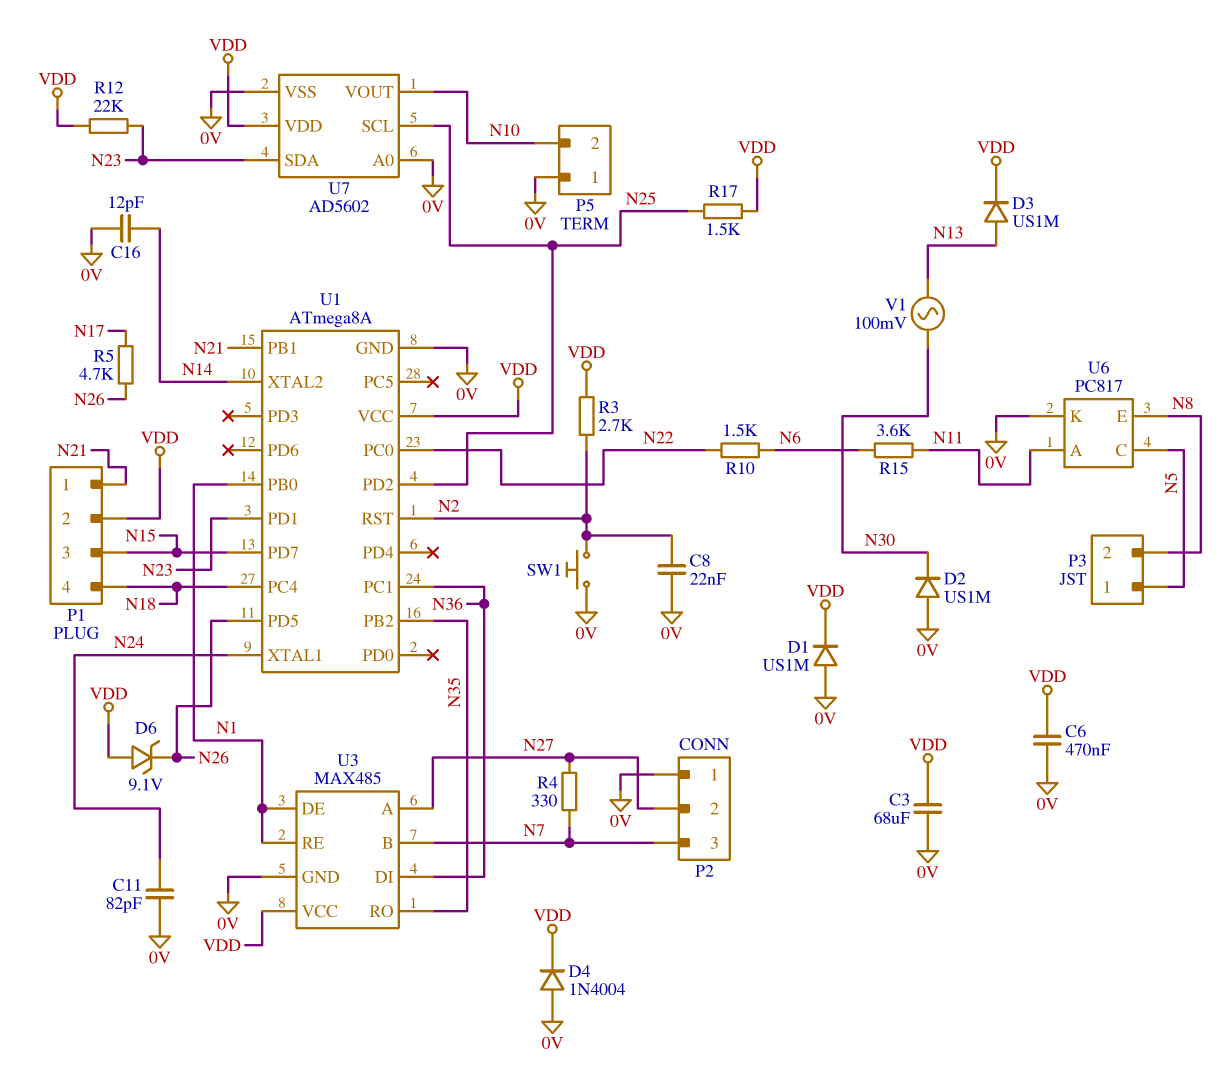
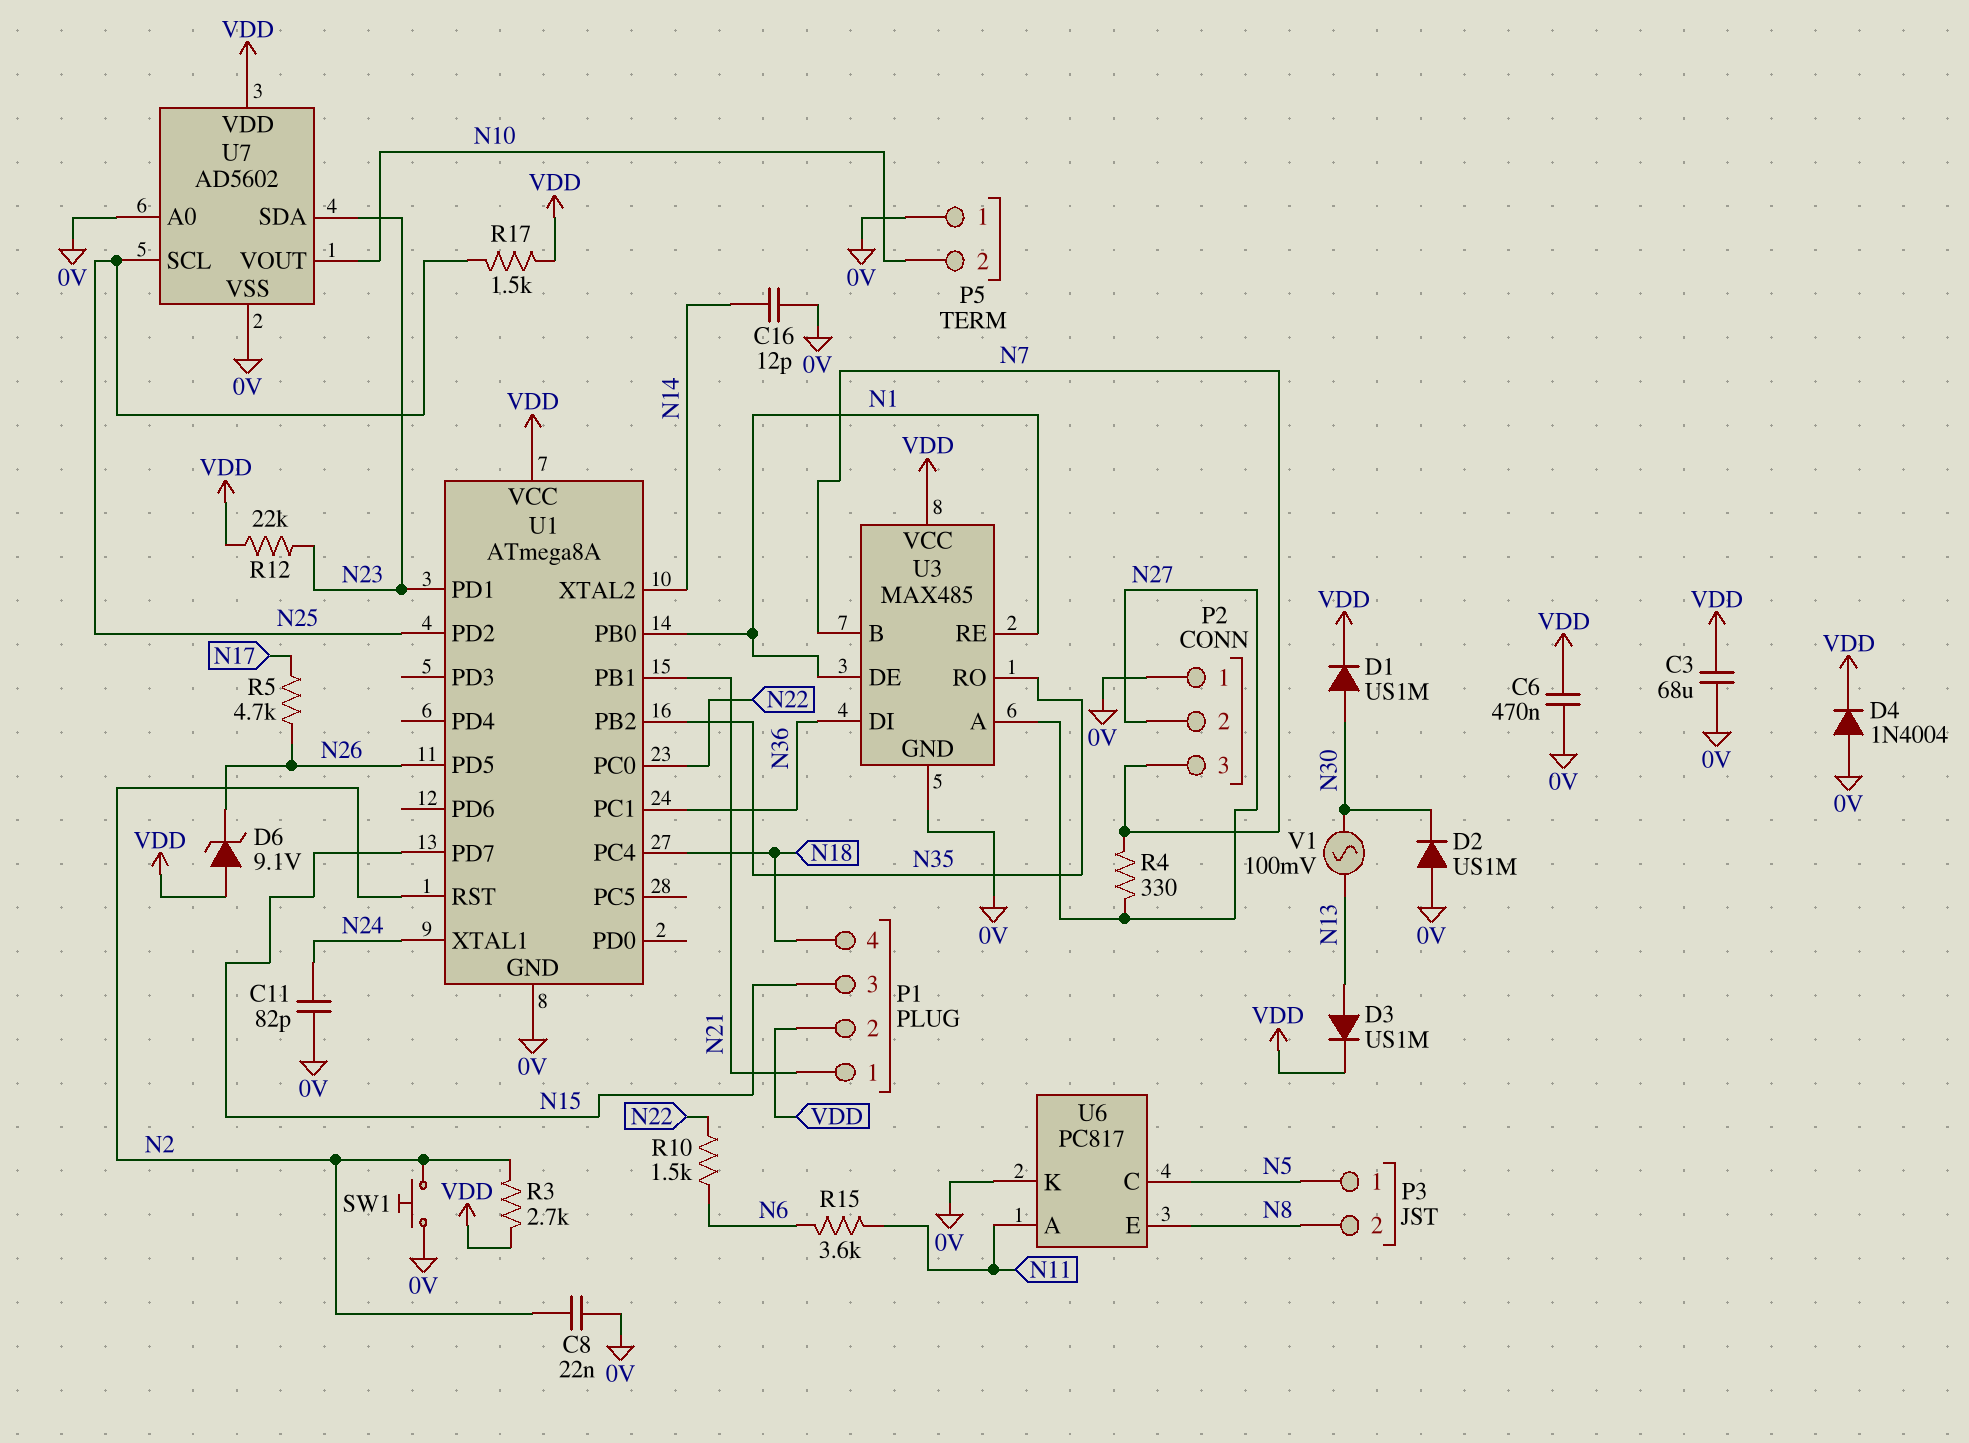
D1: diode US1M (A 0V, K VDD) -> diode US1M (A N30, K VDD)

